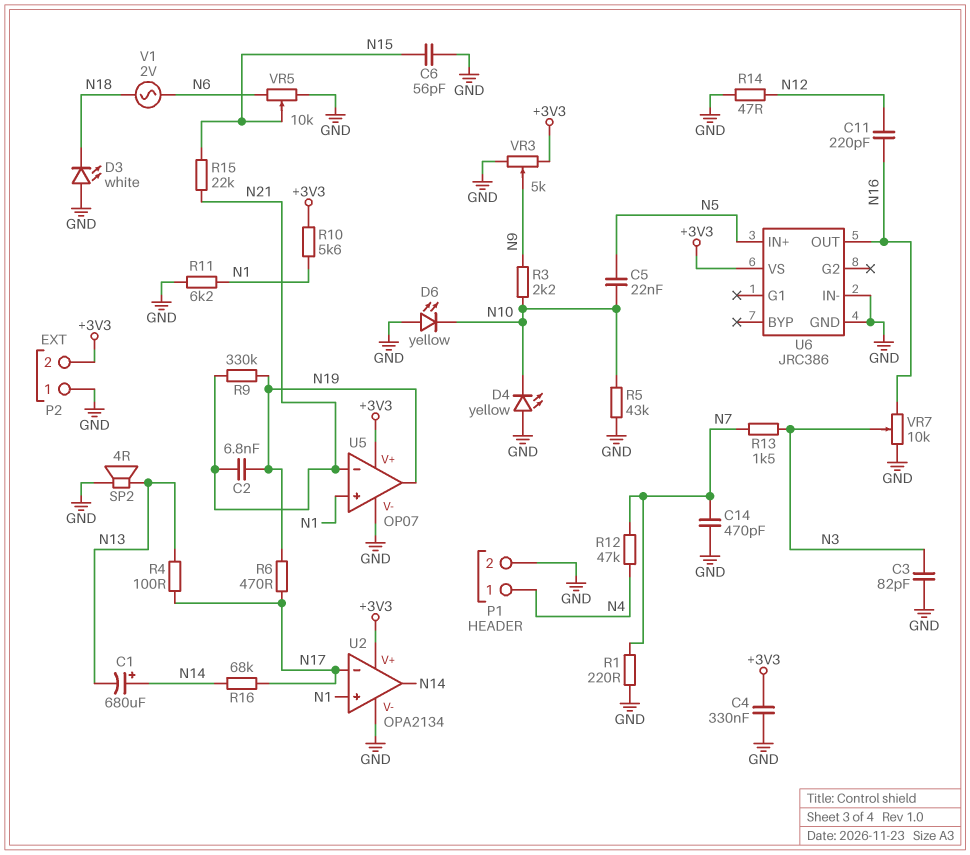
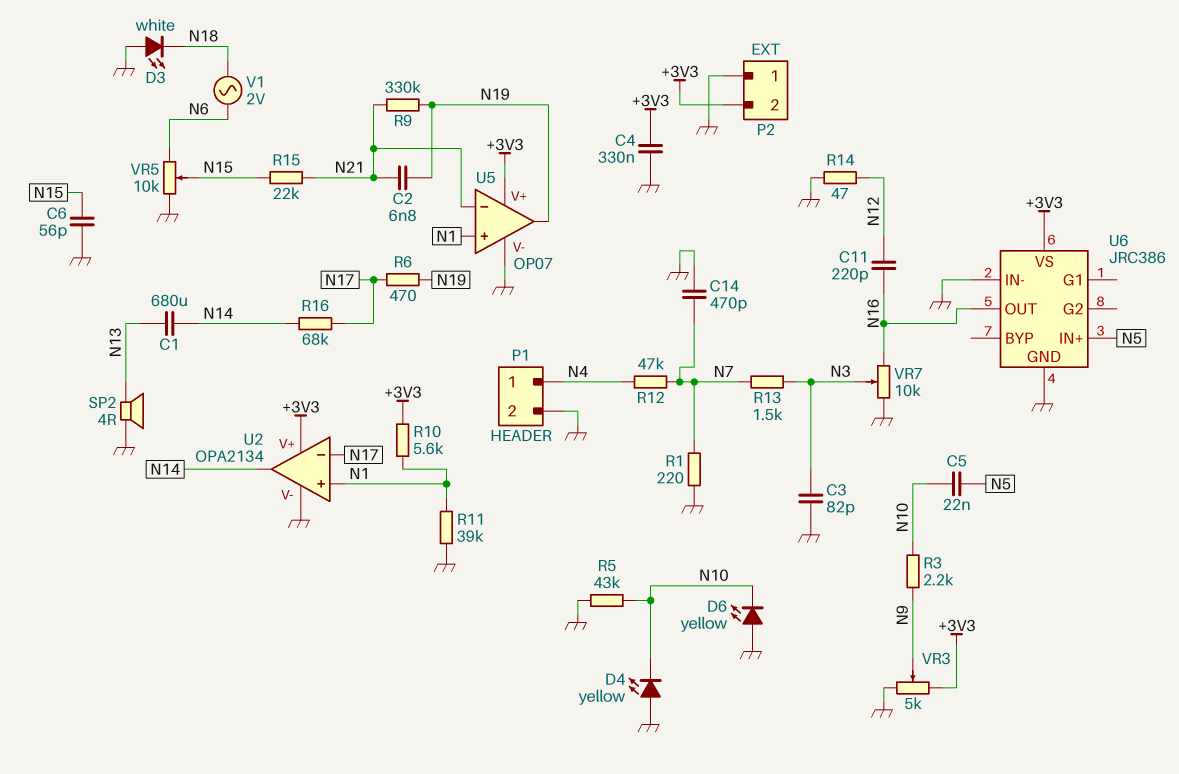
C1: 680uF (plus N14, minus N13) -> 680uF (N13, N14)
R4: 100 (N13, N17) -> none
R11: 6.2k (GND, N1) -> 39k (GND, N1)

